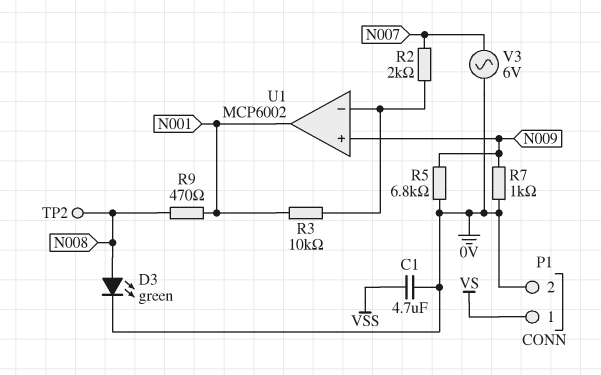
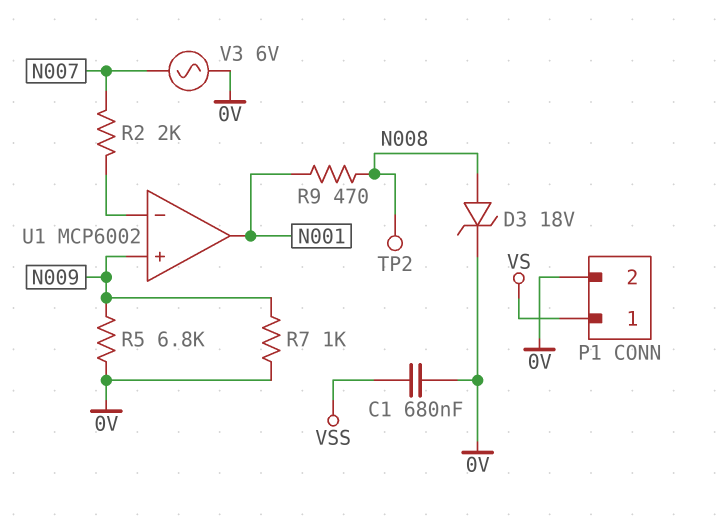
C1: 4.7uF (0V, VSS) -> 680nF (0V, VSS)
D3: LED green (A N008, K 0V) -> zener 18V (A N008, K 0V)
R3: 10k (N001, U1/in-) -> none

